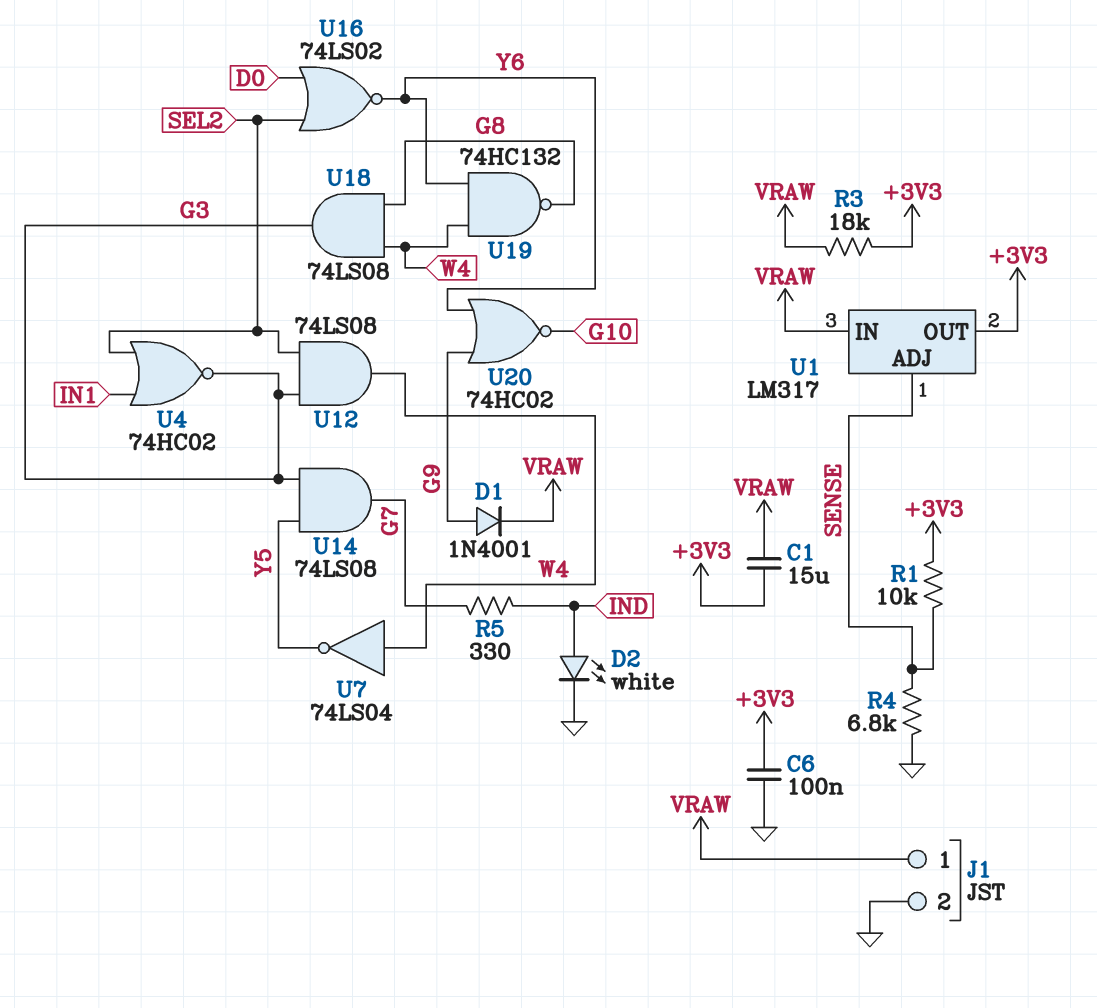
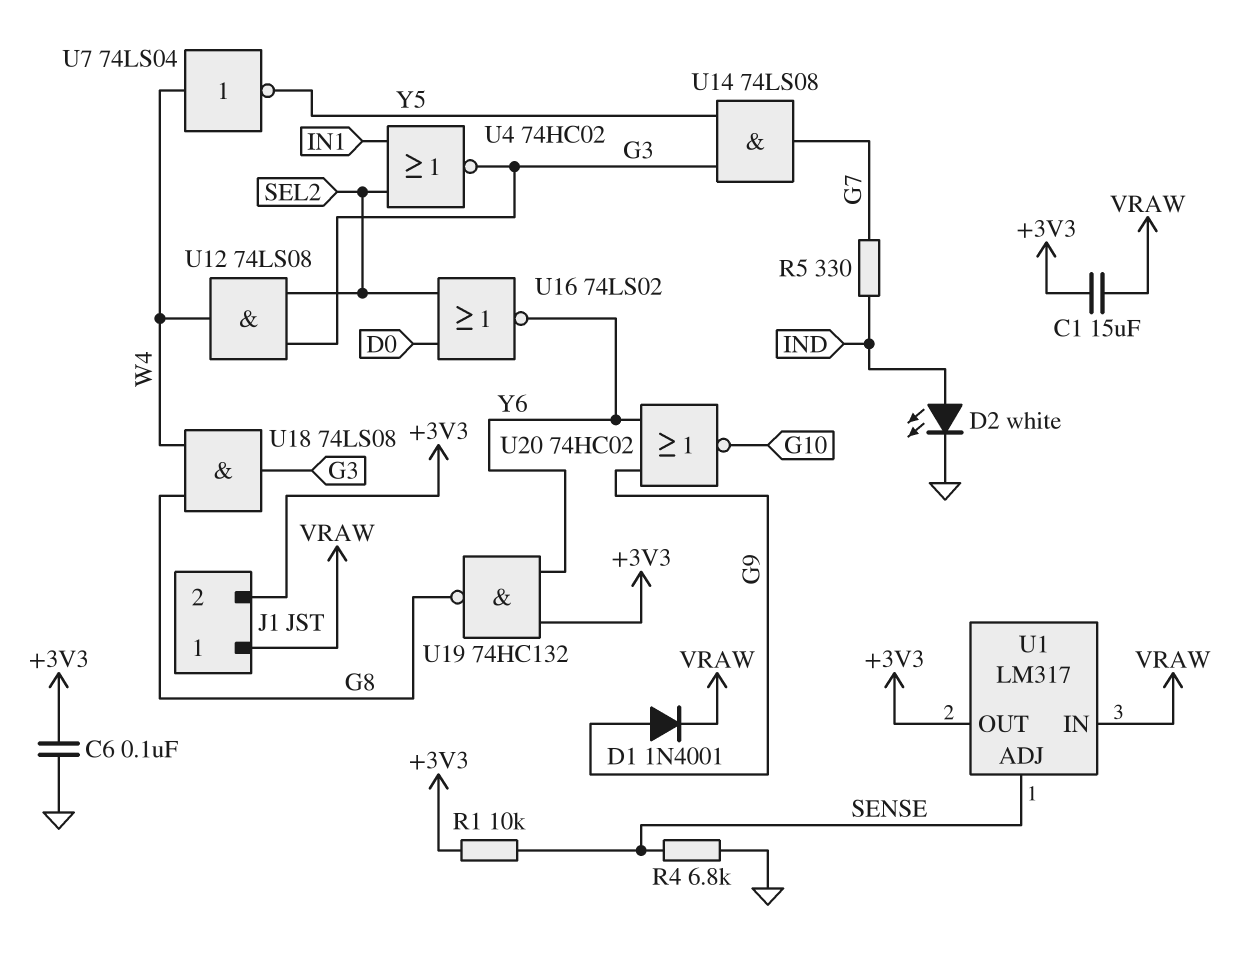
J1 pin 2: GND -> +3V3
R3: 18k (+3V3, VRAW) -> none
U19: NAND 74HC132 (in W4, in Y6, out G8) -> NAND 74HC132 (in +3V3, in Y6, out G8)

